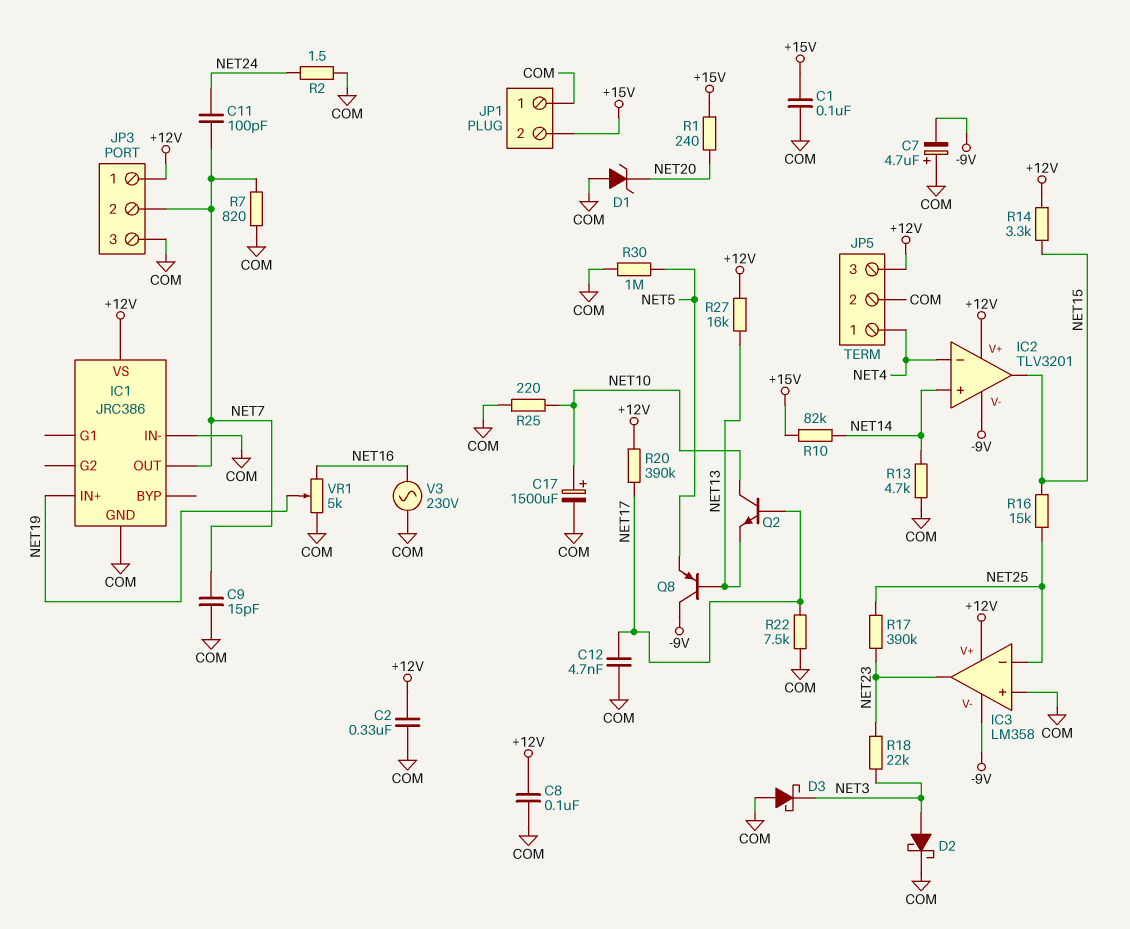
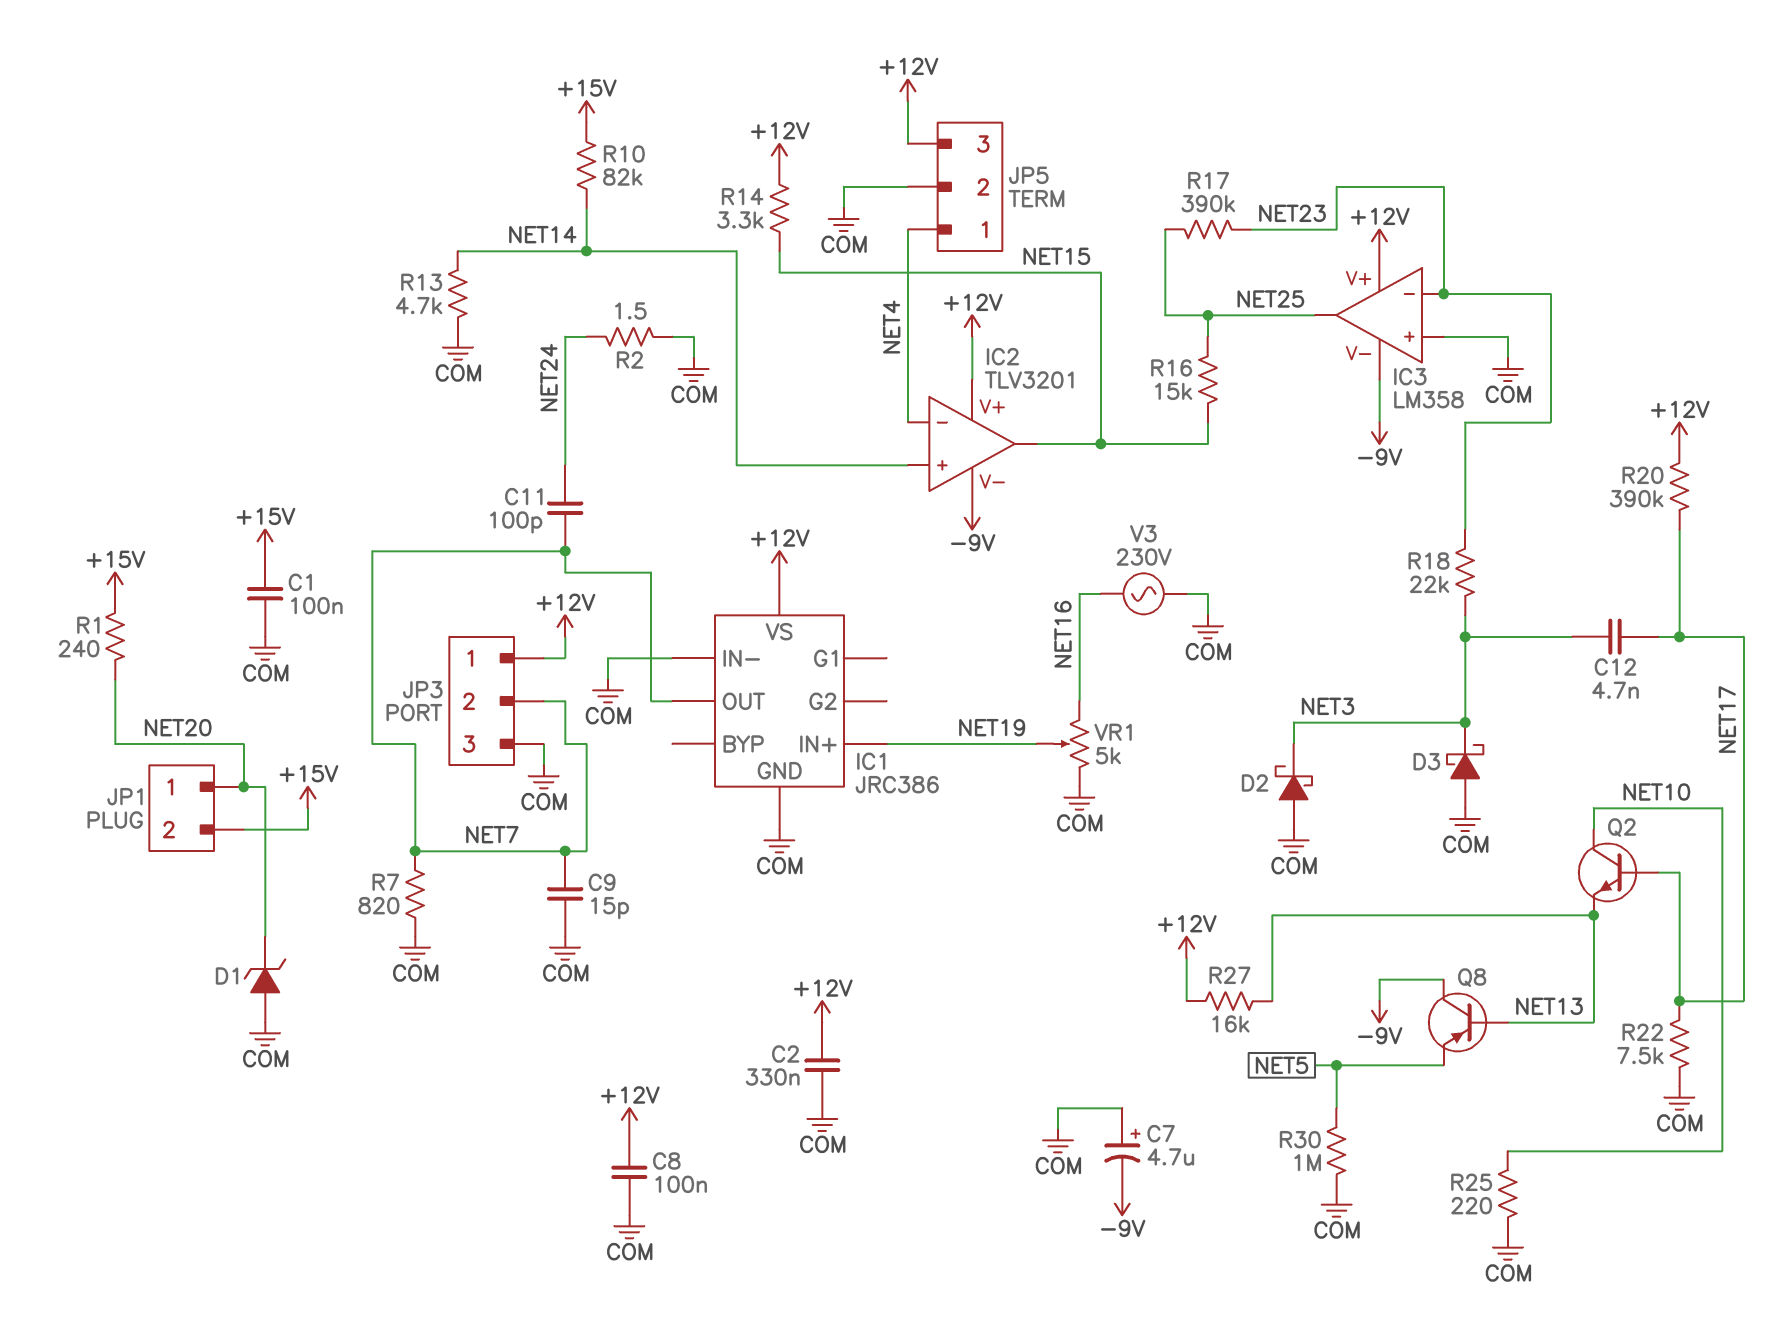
C12: 4.7nF (COM, NET17) -> 4.7nF (NET3, NET17)
C17: 1500uF (plus NET10, minus COM) -> none
D2: schottky (A NET3, K COM) -> schottky (A COM, K NET3)
IC3 pin in-: NET25 -> NET23
IC3 pin out: NET23 -> NET25
JP1 pin 1: COM -> NET20

